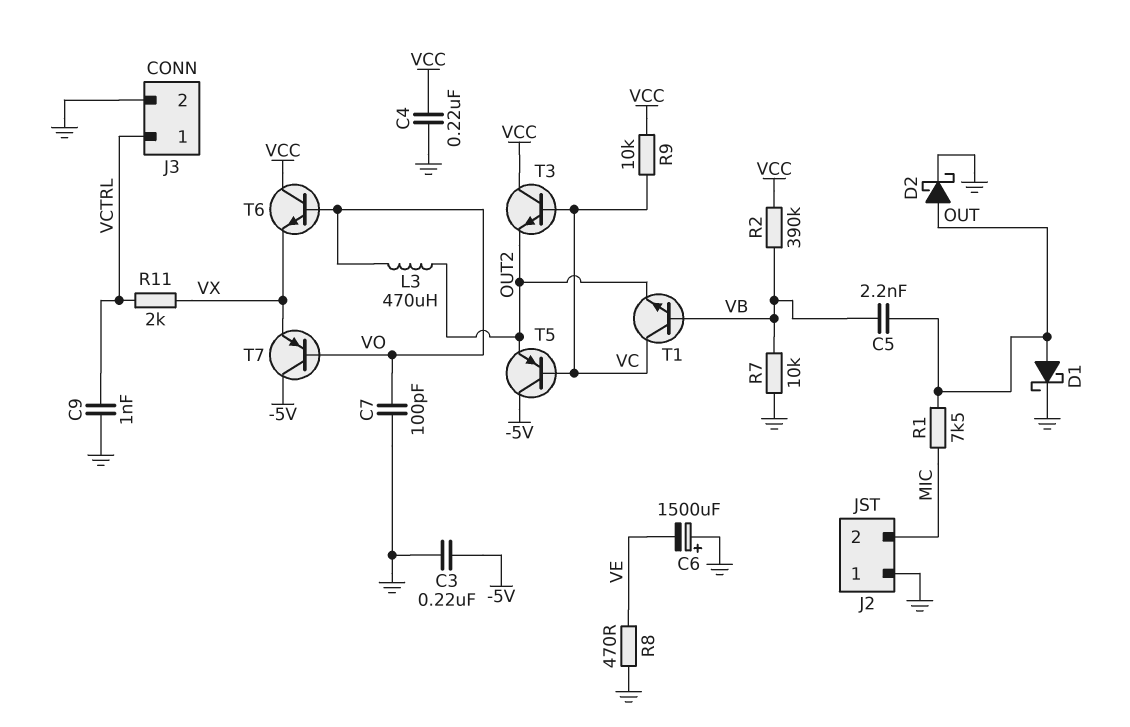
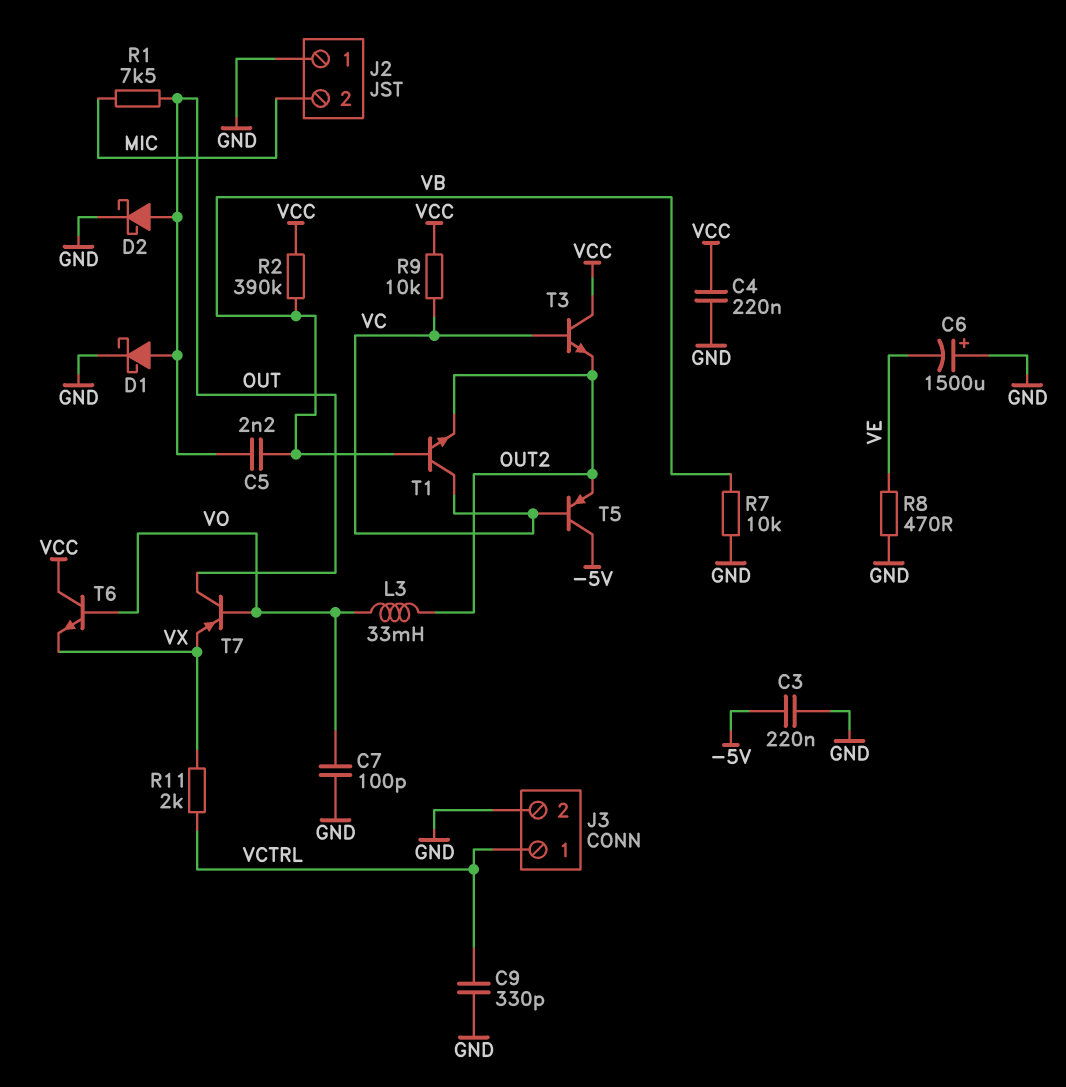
C9: 1nF (GND, VCTRL) -> 330pF (GND, VCTRL)
L3: 470uH (OUT2, VO) -> 33mH (OUT2, VO)
T7: PNP (B VO, C -5V, E VX) -> PNP (B VO, C OUT, E VX)

